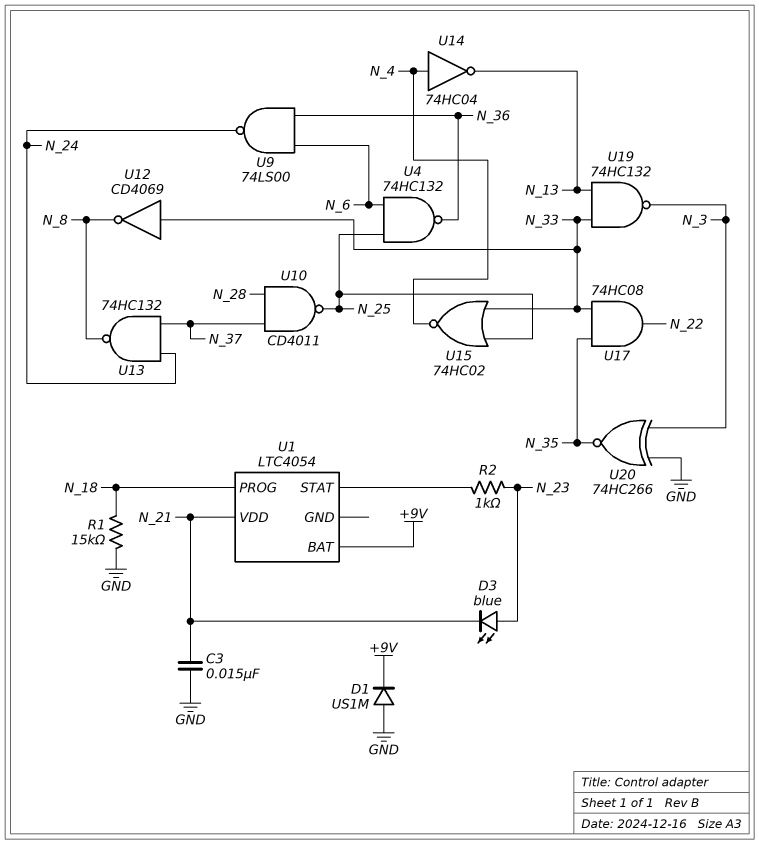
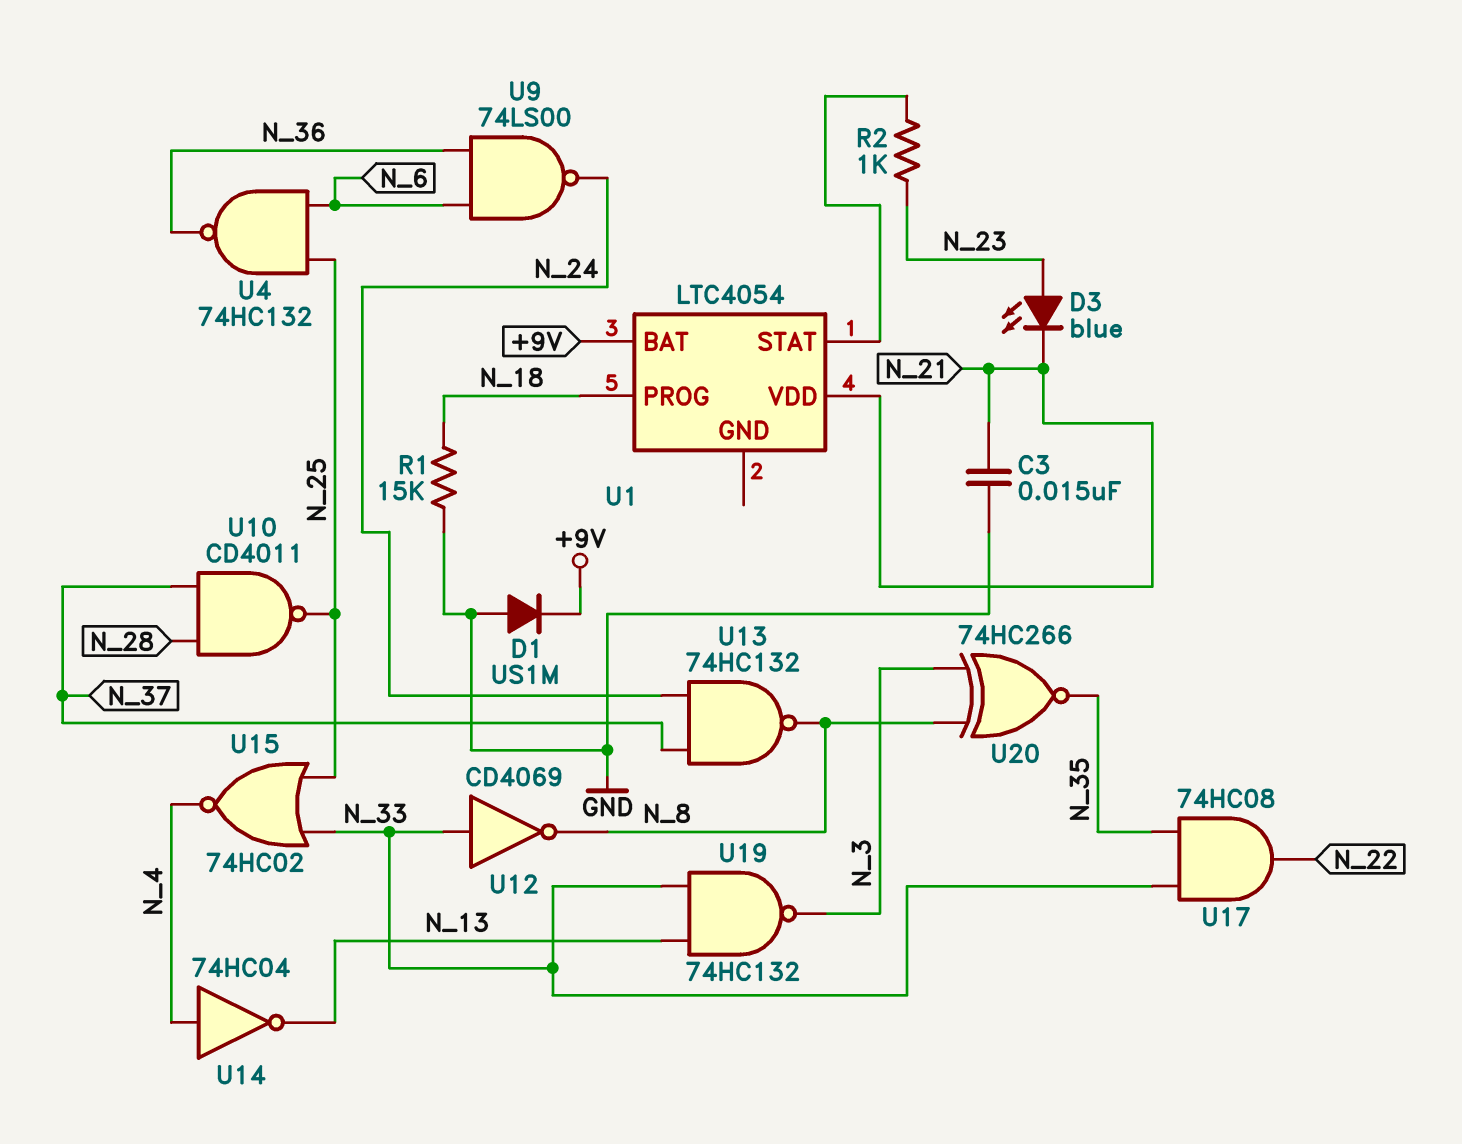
U20: XNOR 74HC266 (in GND, in N_3, out N_35) -> XNOR 74HC266 (in N_3, in N_8, out N_35)

